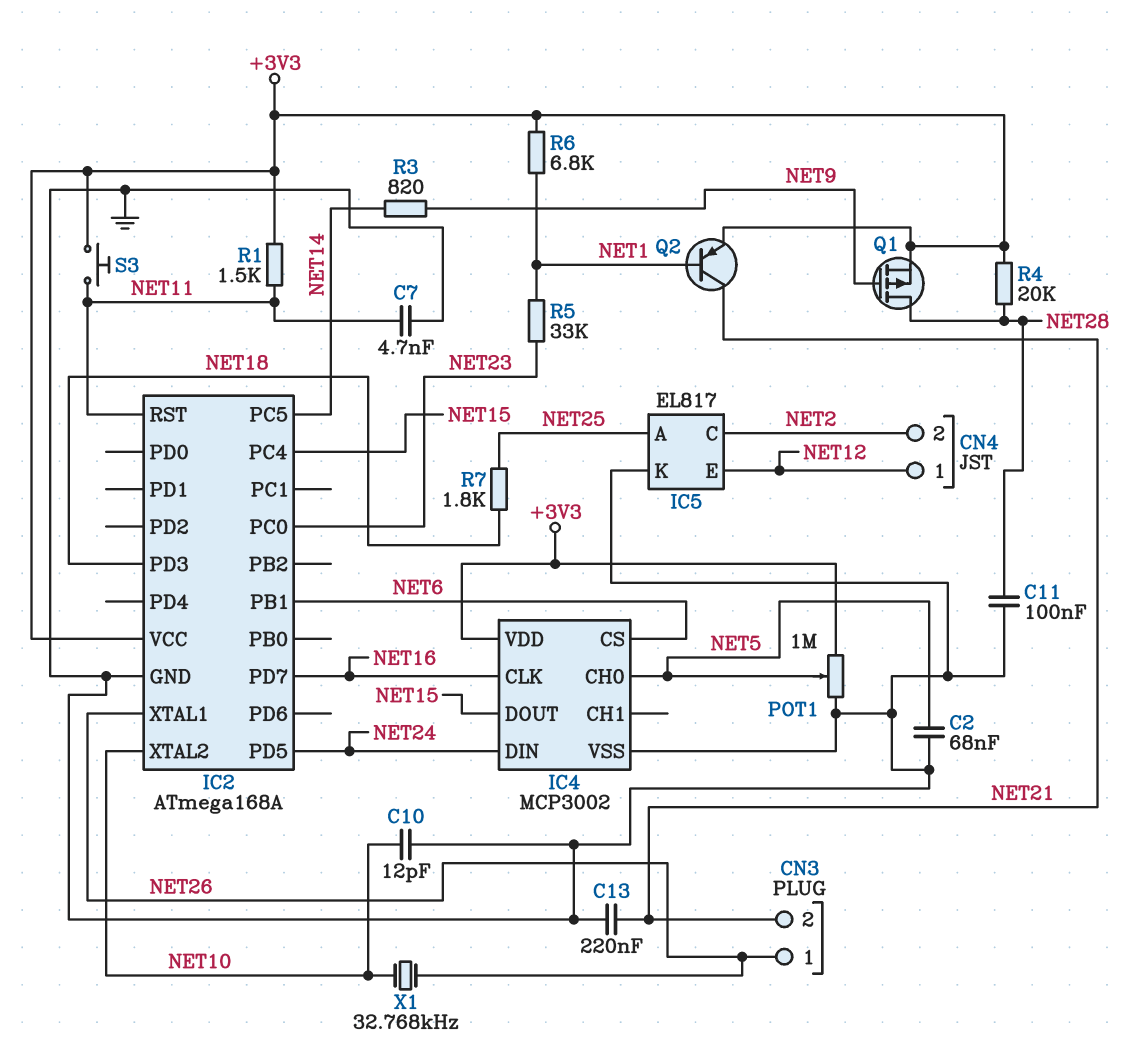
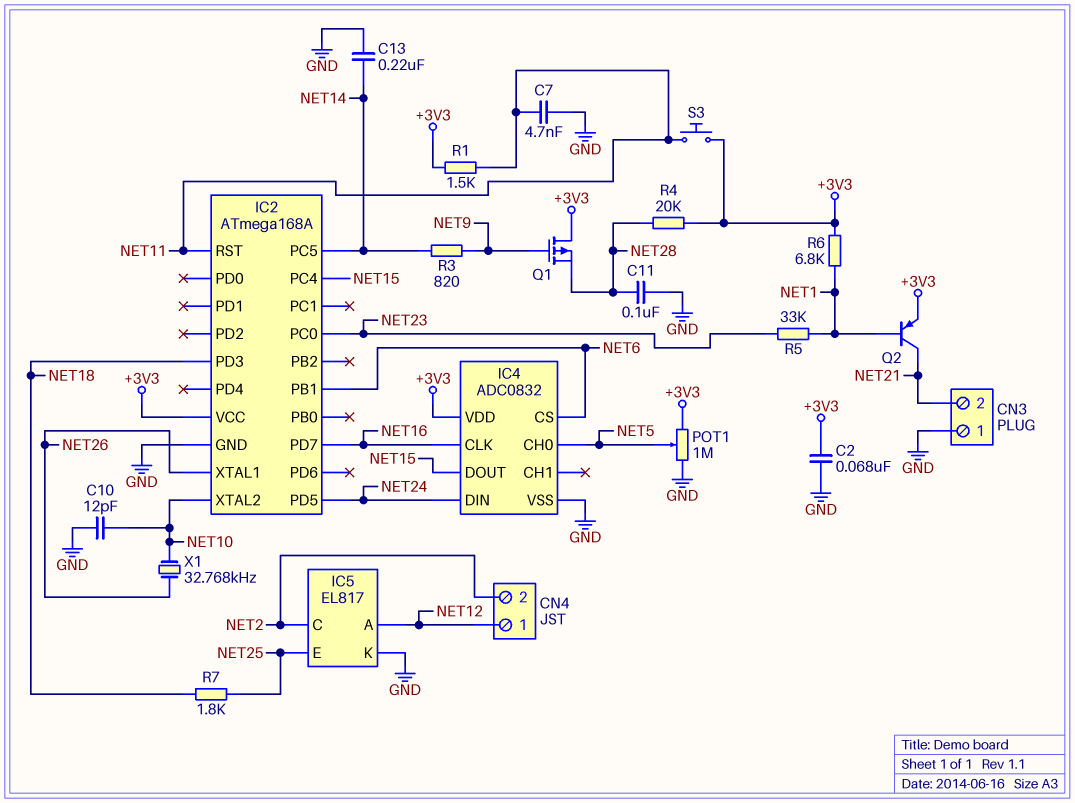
C2: 68nF (GND, NET5) -> 68nF (+3V3, GND)
C13: 220nF (GND, NET21) -> 220nF (GND, NET14)
CN3 pin 1: NET26 -> GND
IC4: MCP3002 -> ADC0832
IC5 pin A: NET25 -> NET12
IC5 pin E: NET12 -> NET25
Q1: PMOS (G NET9, D NET28, S +3V3) -> PMOS (G NET9, D +3V3, S NET28)

